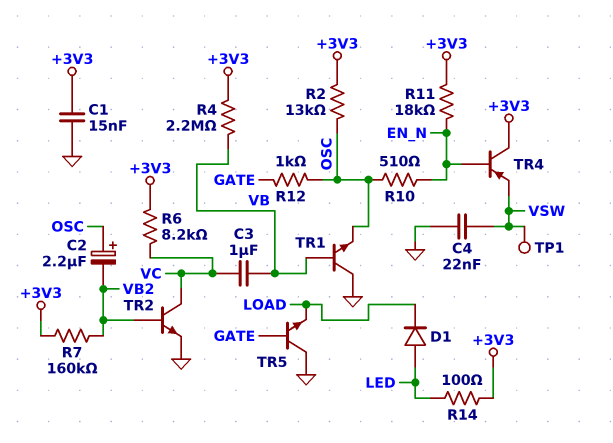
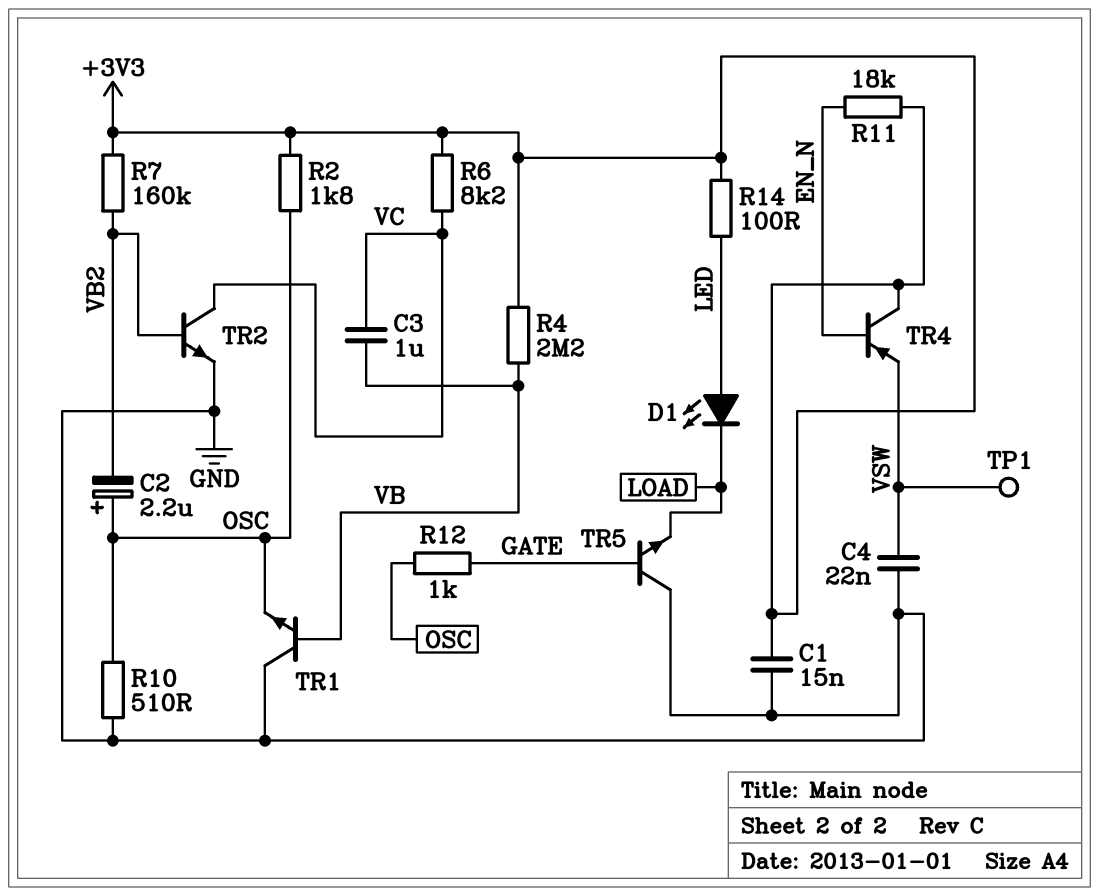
D1: diode (A LED, K LOAD) -> LED (A LED, K LOAD)
R2: 13k (+3V3, OSC) -> 1.8k (+3V3, OSC)
R10: 510 (EN_N, OSC) -> 510 (GND, OSC)

